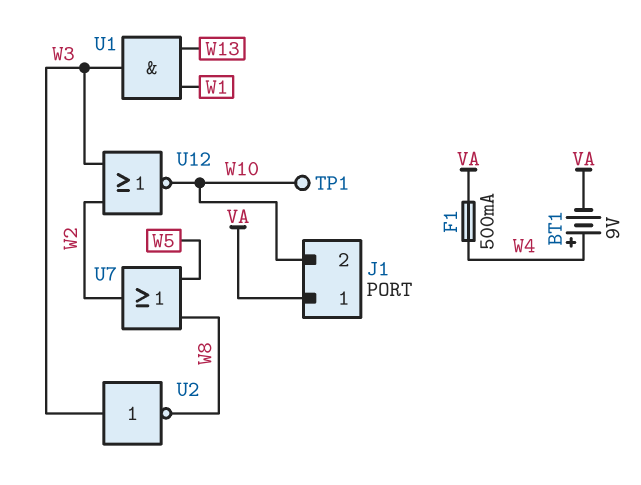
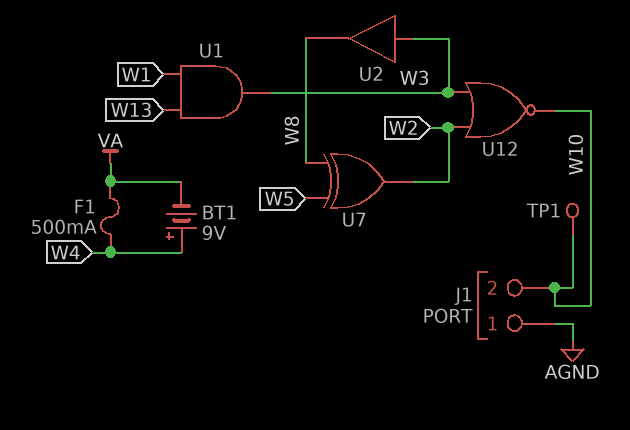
J1 pin 1: VA -> AGND
U2: NOT (in W3, out W8) -> buffer (in W3, out W8)
U7: OR (in W5, in W8, out W2) -> XOR (in W5, in W8, out W2)

